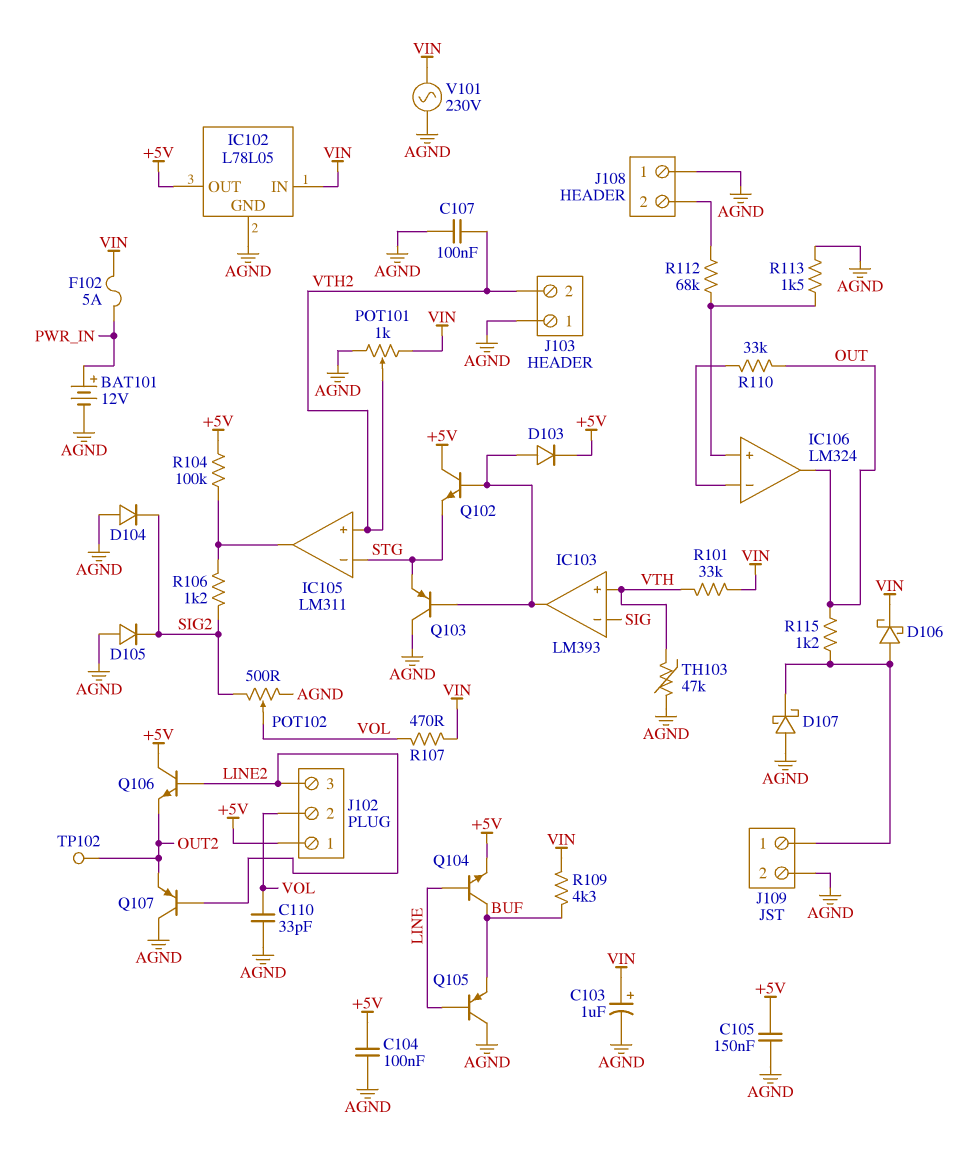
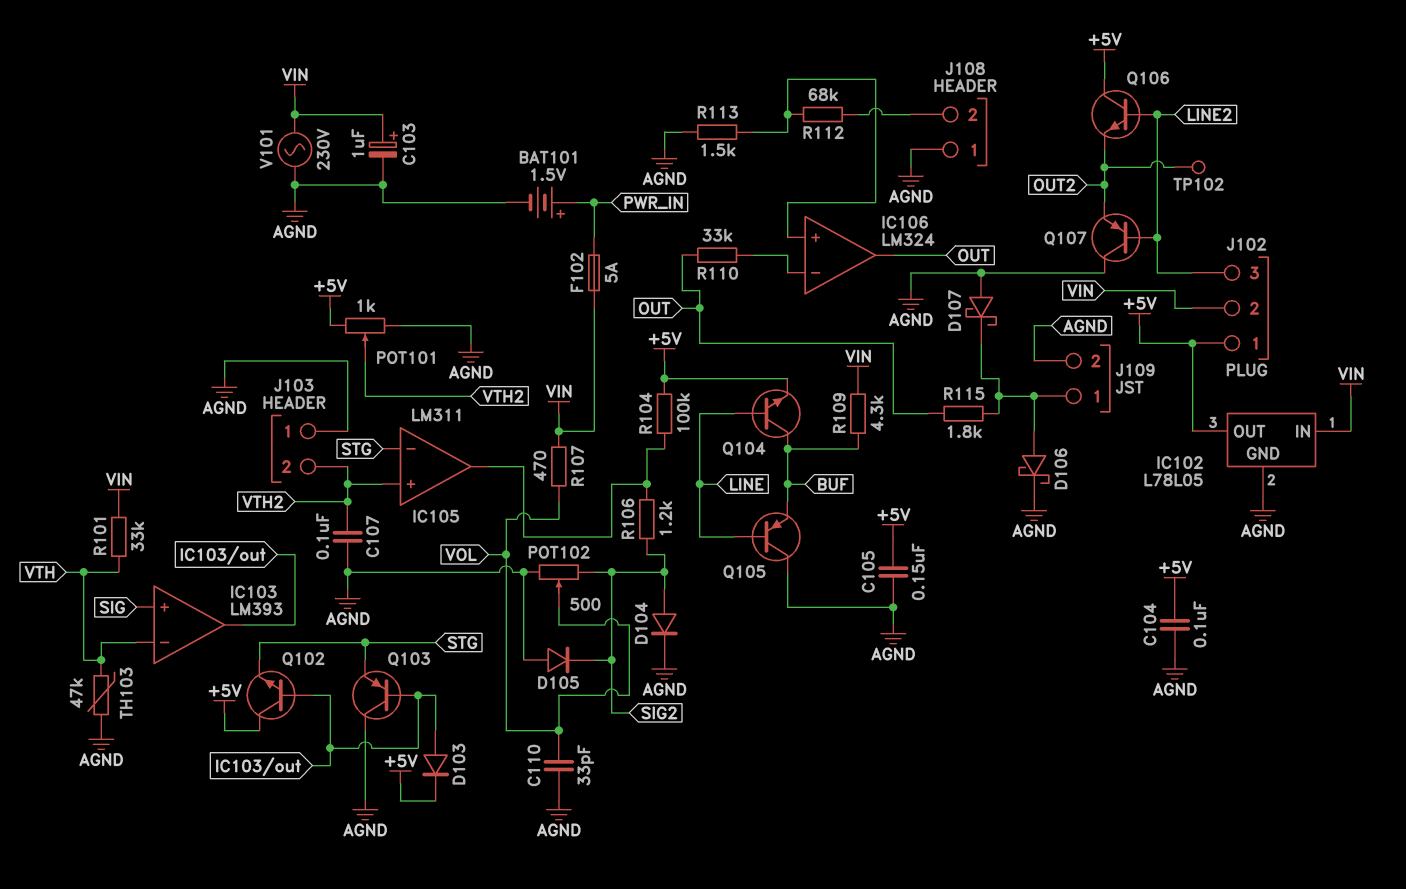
BAT101: 12V (plus PWR_IN, minus AGND) -> 1.5V (plus PWR_IN, minus AGND)
D104: diode (A AGND, K SIG2) -> diode (A SIG2, K AGND)
D106: schottky (A J109/1, K VIN) -> schottky (A J109/1, K AGND)
IC103 pin in+: VTH -> SIG
IC103 pin in-: SIG -> VTH
J102 pin 2: VOL -> VIN
POT101: 1k (AGND, VIN, wiper VTH2) -> 1k (+5V, AGND, wiper VTH2)
R115: 1.2k (J109/1, OUT) -> 1.8k (J109/1, OUT)

